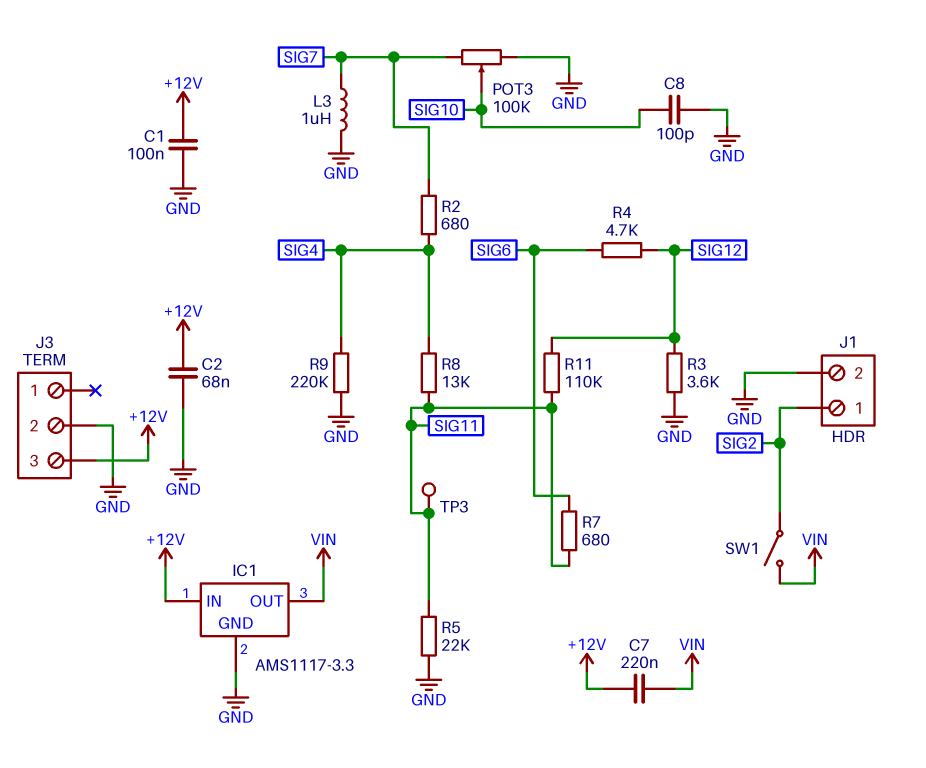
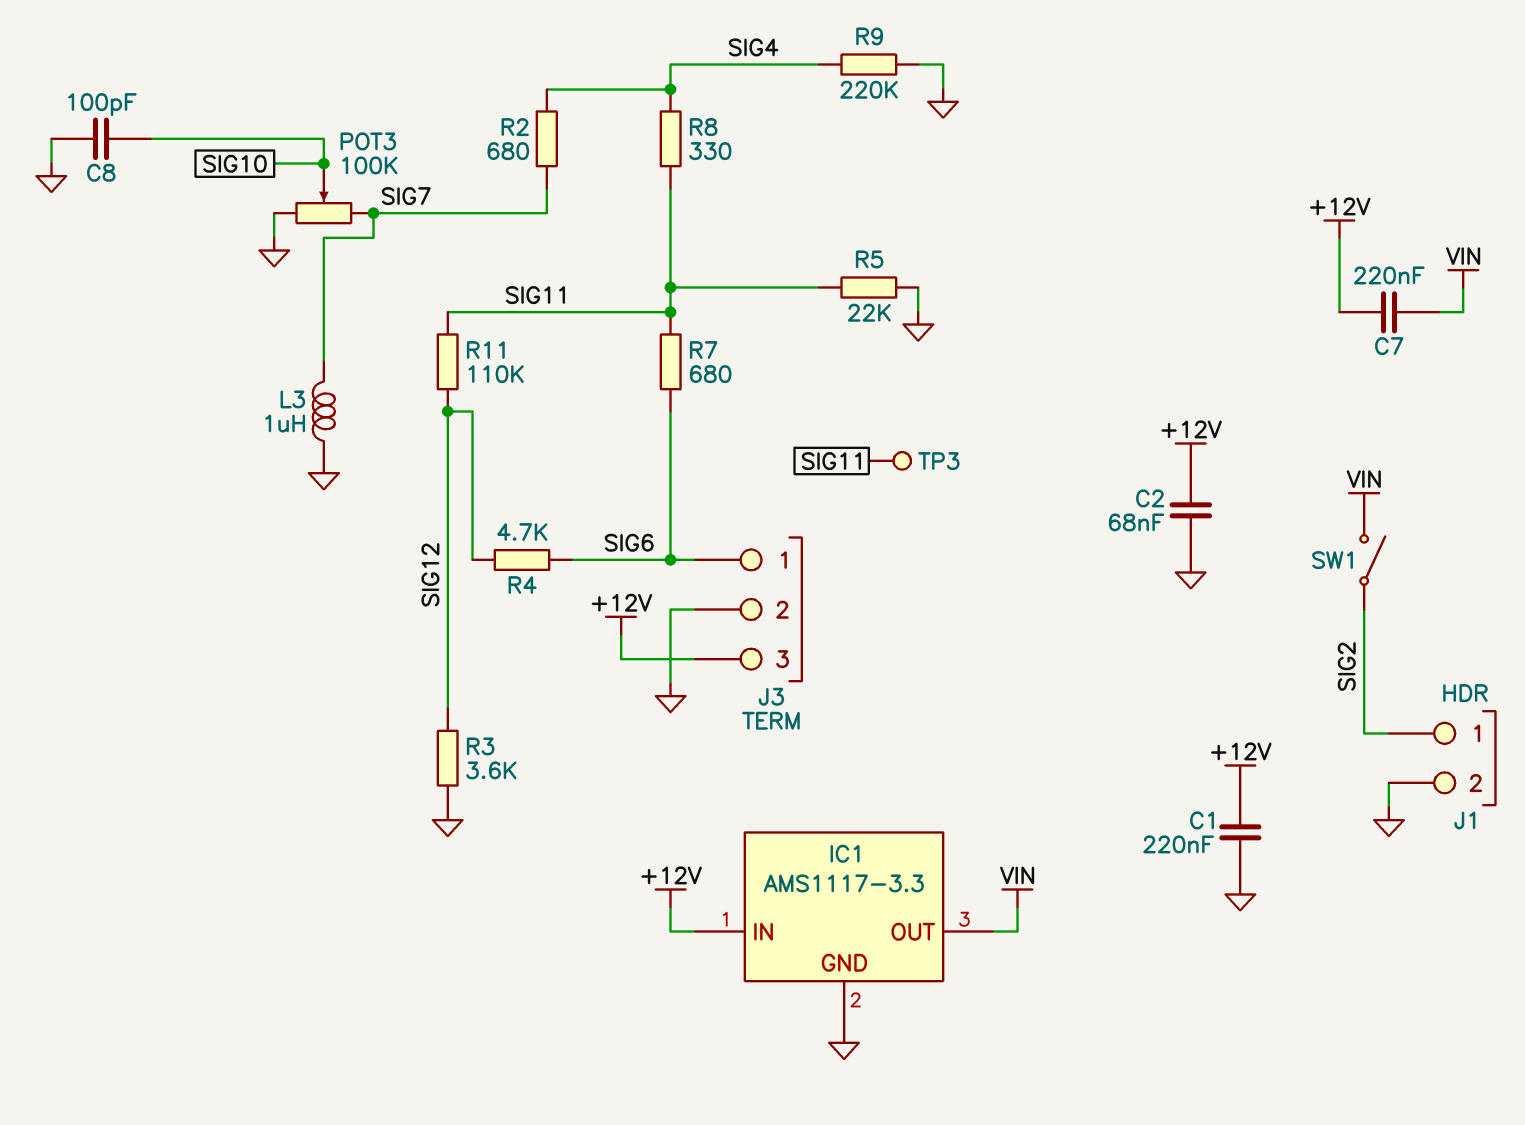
C1: 100nF (+12V, GND) -> 220nF (+12V, GND)
J3 pin 1: none -> SIG6
R8: 13k (SIG4, SIG11) -> 330 (SIG4, SIG11)

